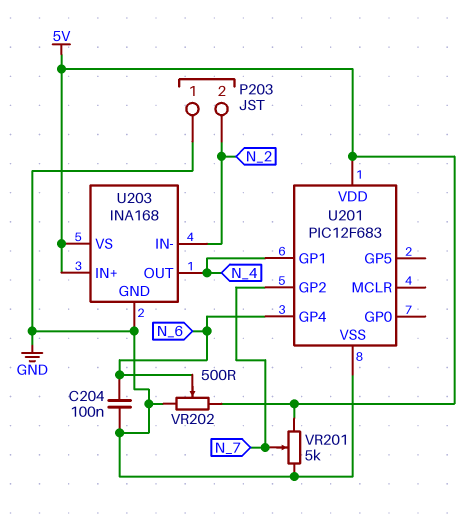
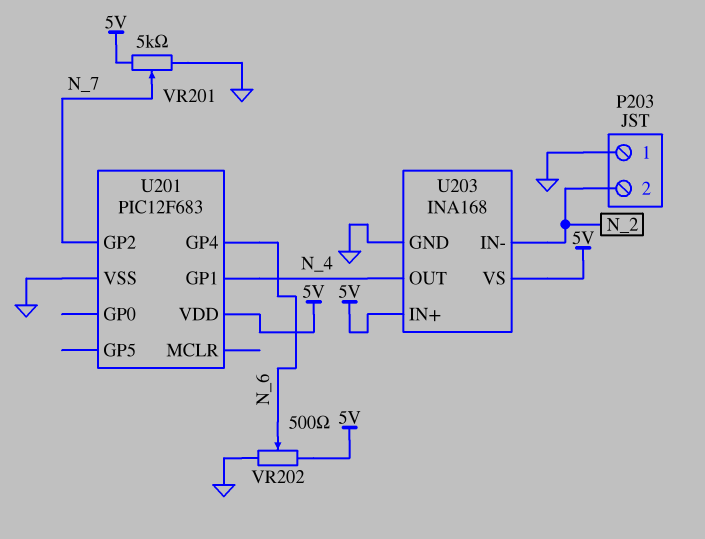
C204: 100nF (GND, N_6) -> none

